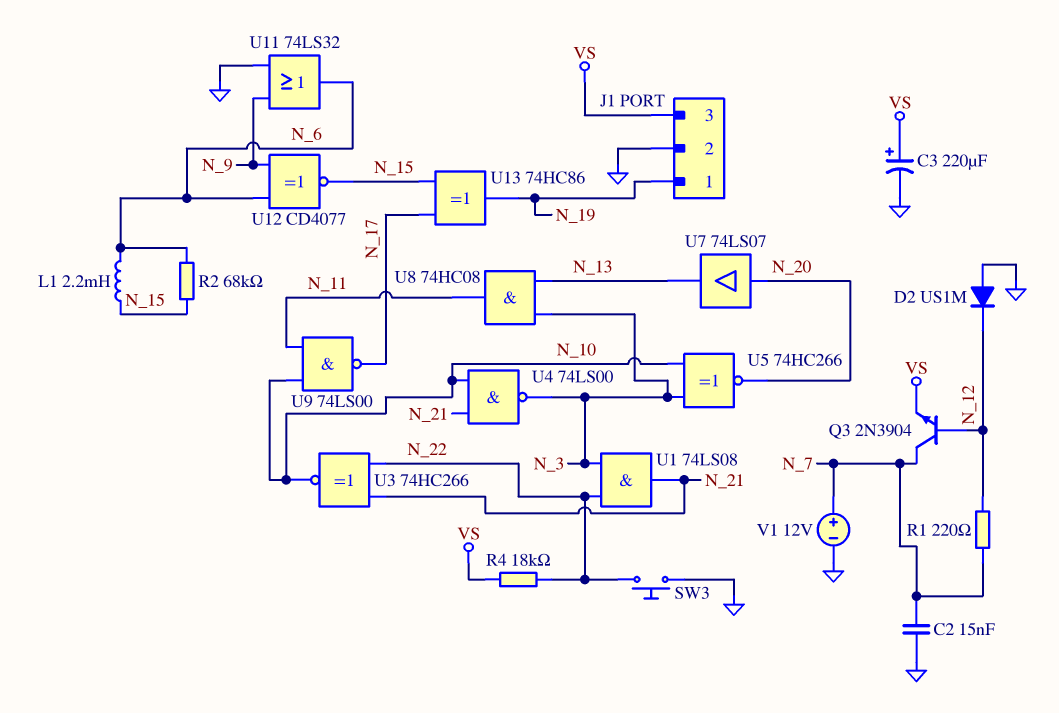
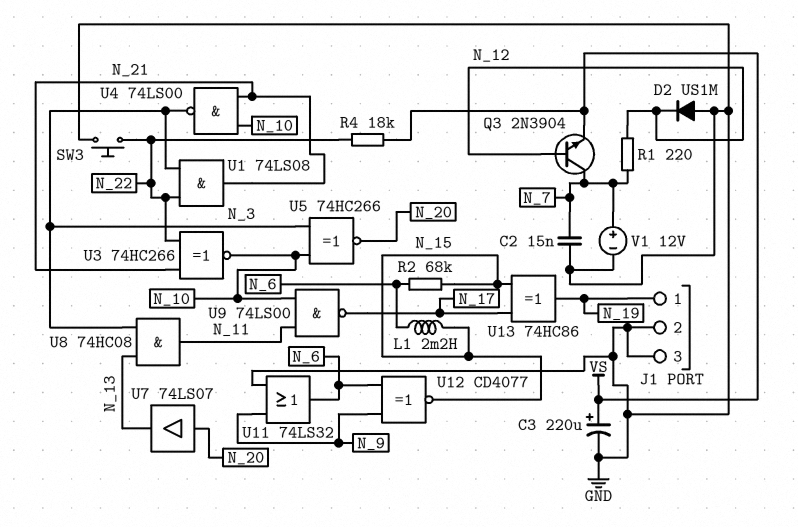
J1 pin 3: VS -> GND

